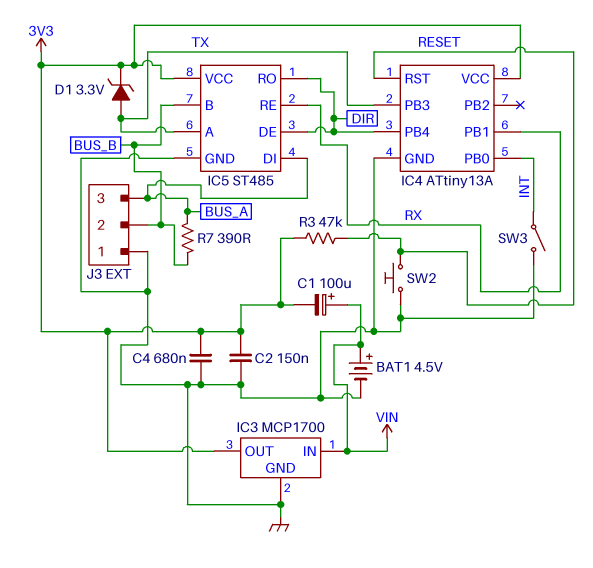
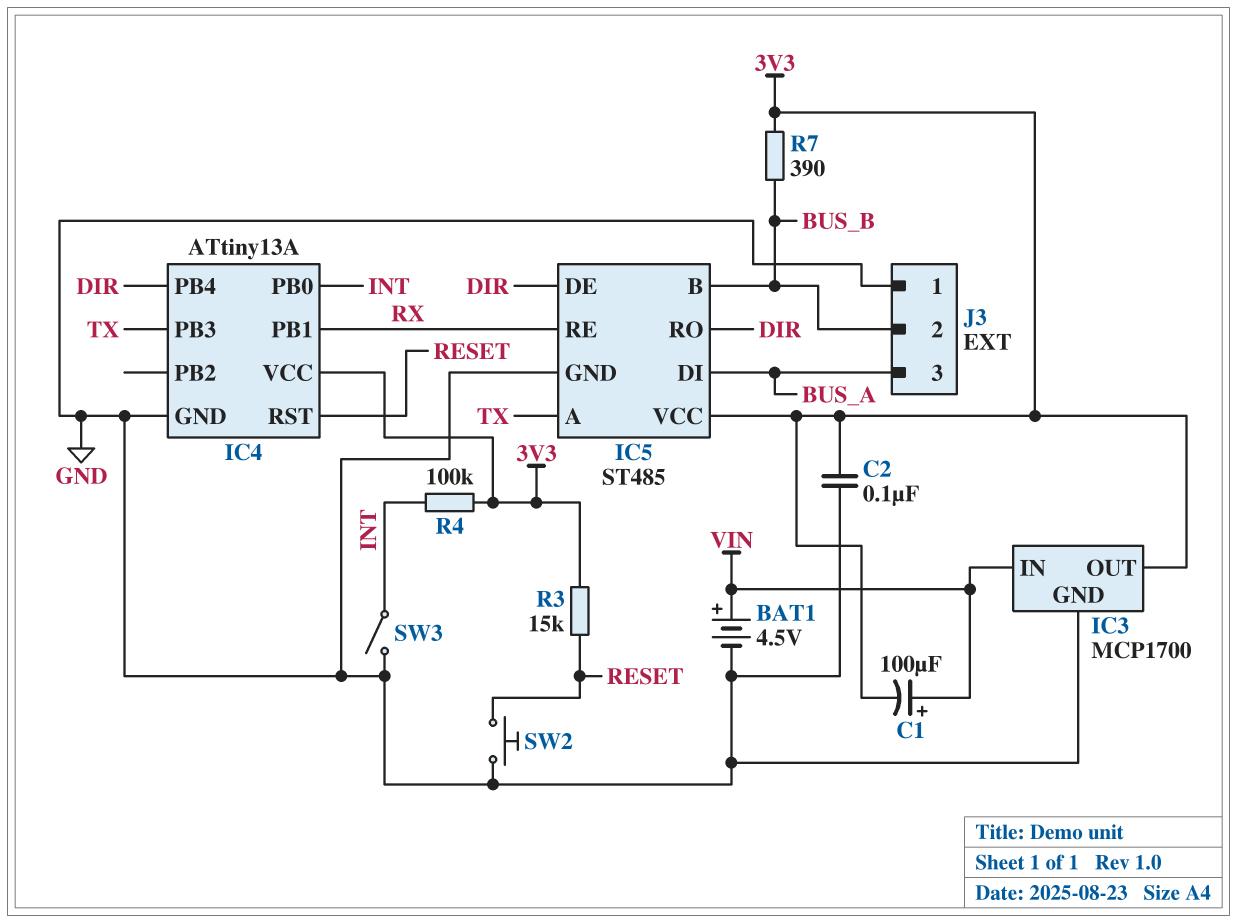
C2: 150nF (3V3, GND) -> 100nF (3V3, GND)
C4: 680nF (3V3, GND) -> none
D1: zener 3.3V (A TX, K 3V3) -> none
R3: 47k (3V3, RESET) -> 15k (3V3, RESET)
R4: none -> 100k (3V3, INT)
R7: 390 (BUS_A, BUS_B) -> 390 (3V3, BUS_B)

